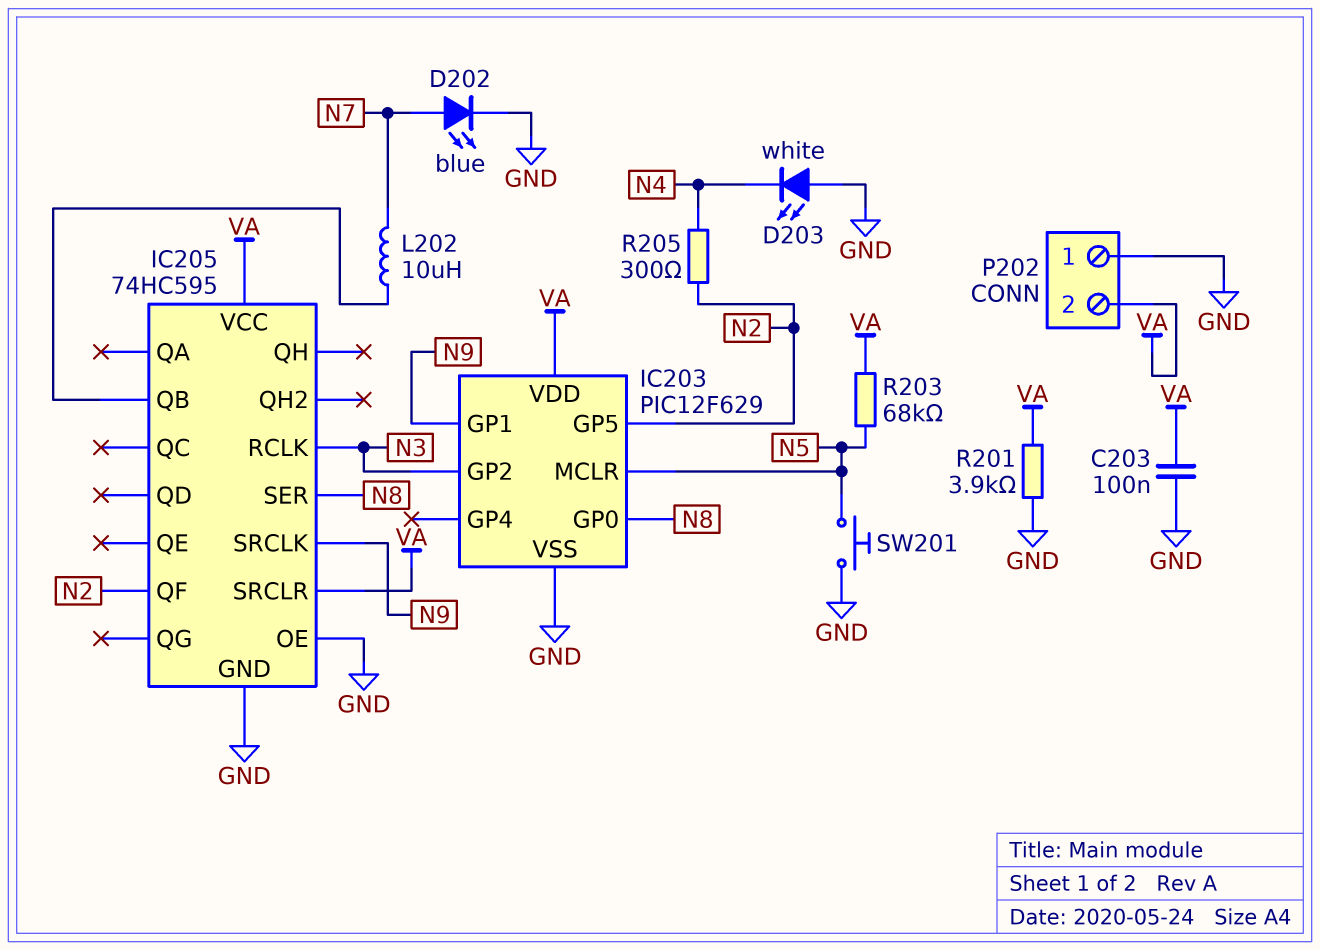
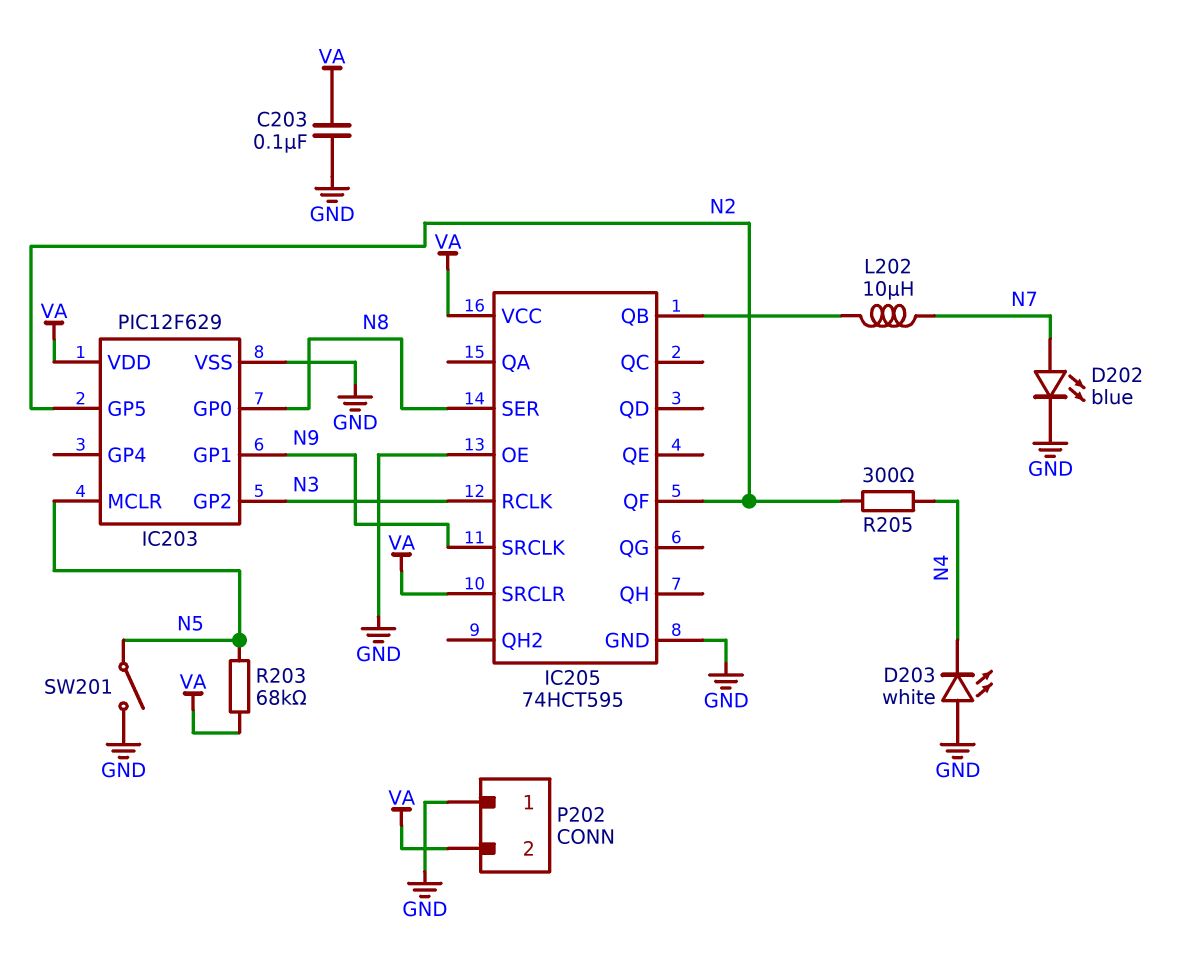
IC205: 74HC595 -> 74HCT595
R201: 3.9k (GND, VA) -> none
SW201: button (GND, N5) -> switch (GND, N5)

